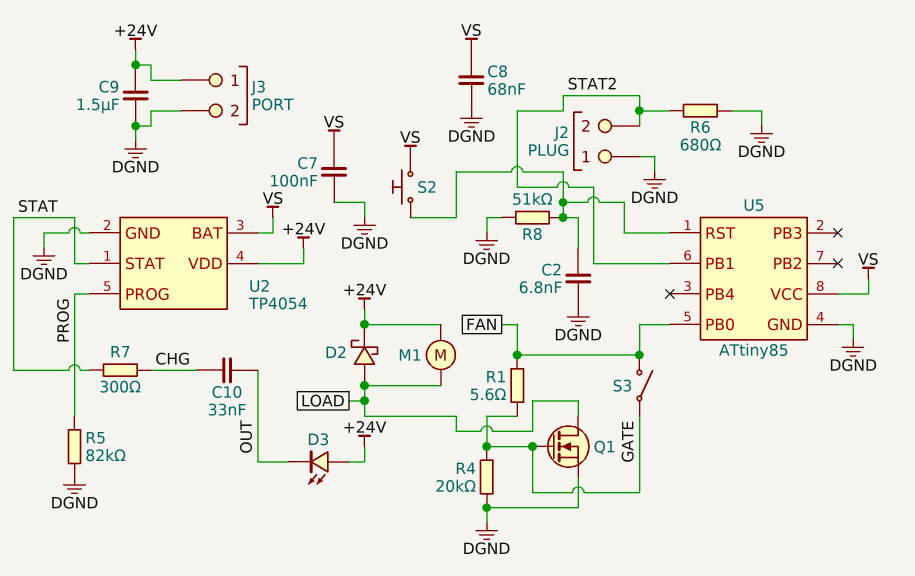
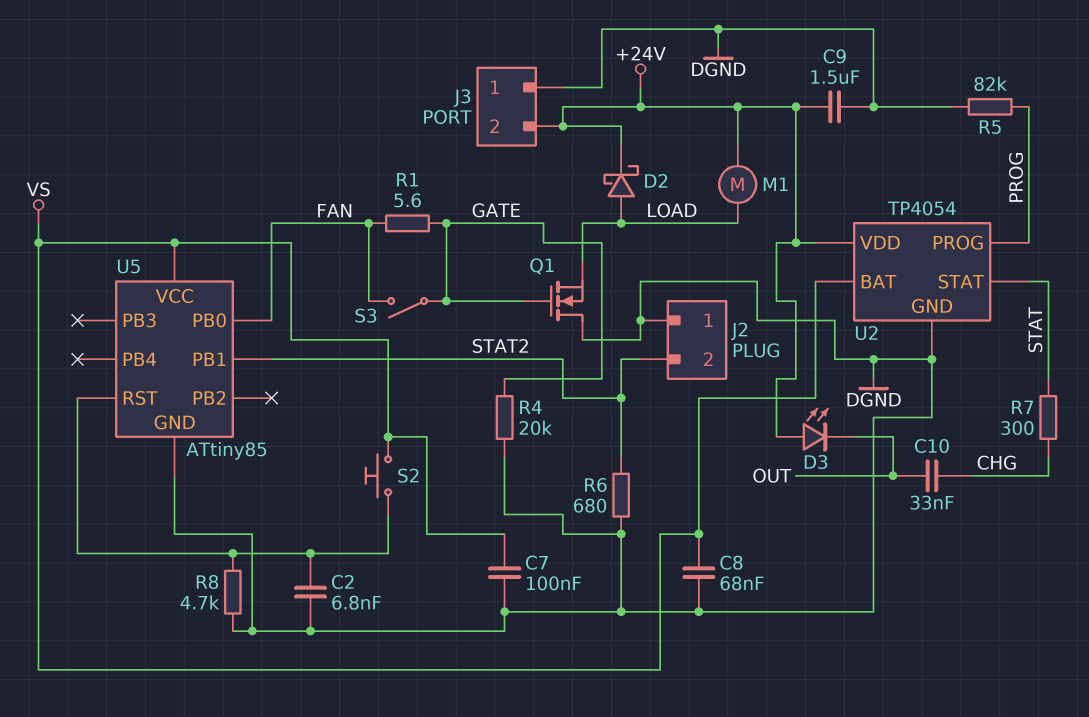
J3 pin 1: +24V -> DGND
J3 pin 2: DGND -> +24V
Q1: NMOS (G GATE, D LOAD, S DGND) -> NMOS (G GATE, D DGND, S LOAD)
R8: 51k (DGND, U5/RST) -> 4.7k (DGND, U5/RST)

